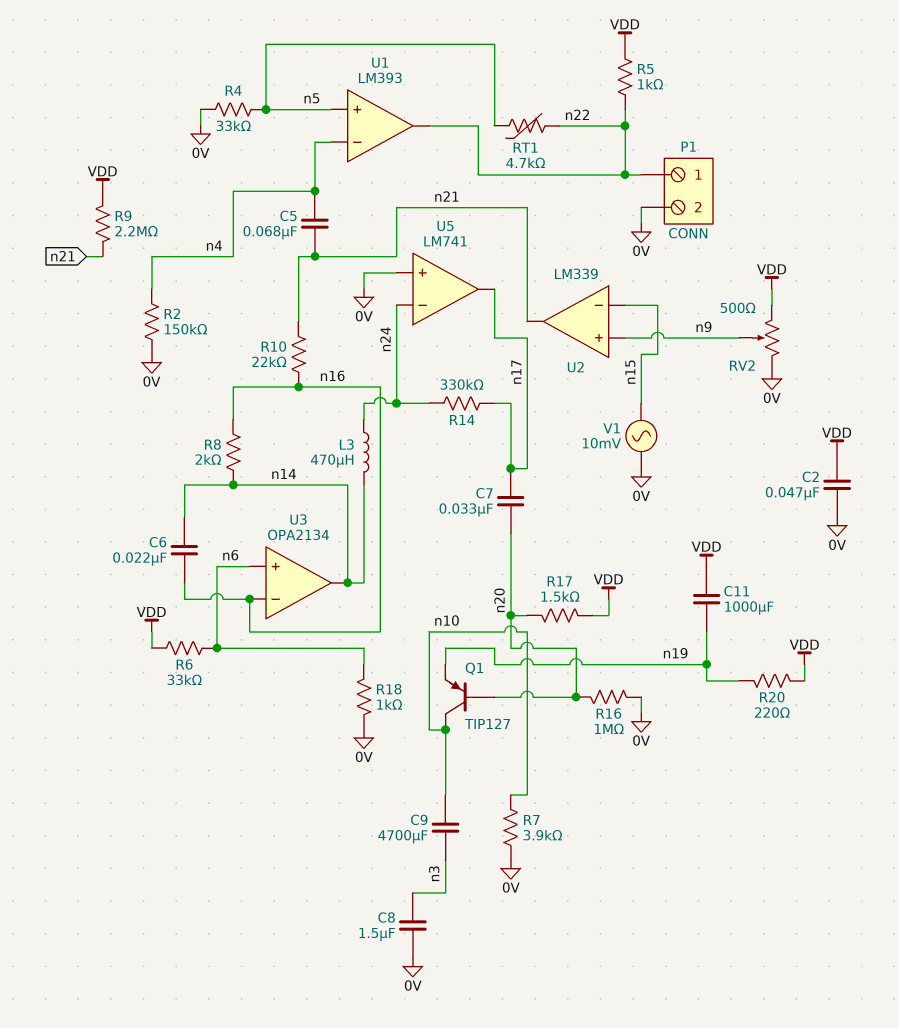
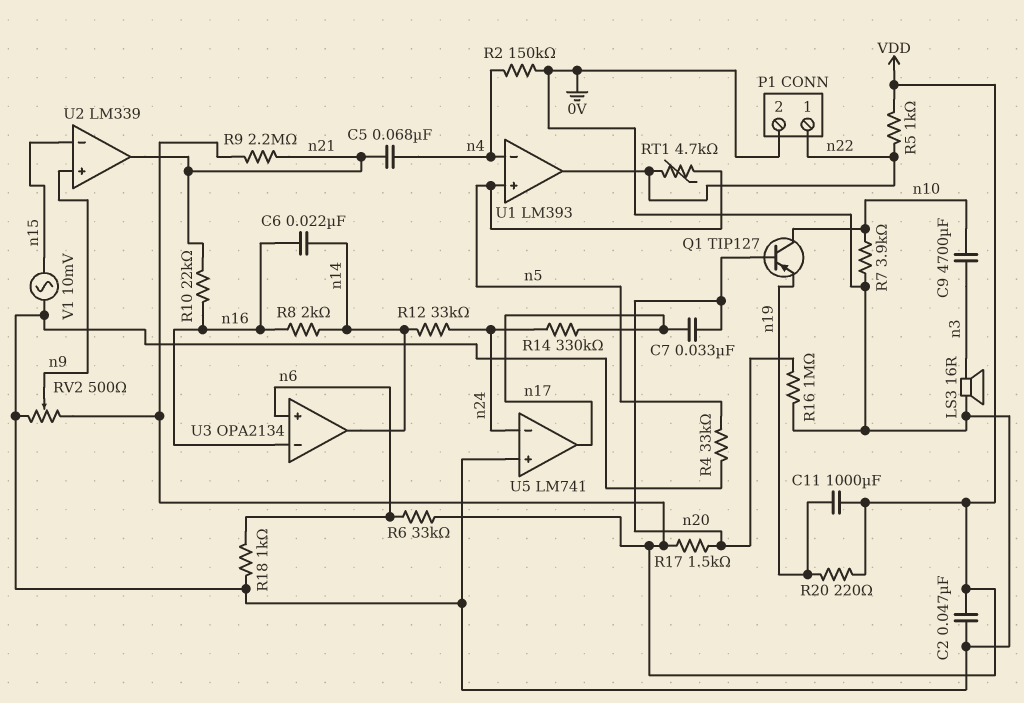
C8: 1.5uF (0V, n3) -> none
L3: 470uH (n14, n24) -> none
LS3: none -> speaker 16R (0V, n3)
R12: none -> 33k (n14, n24)

